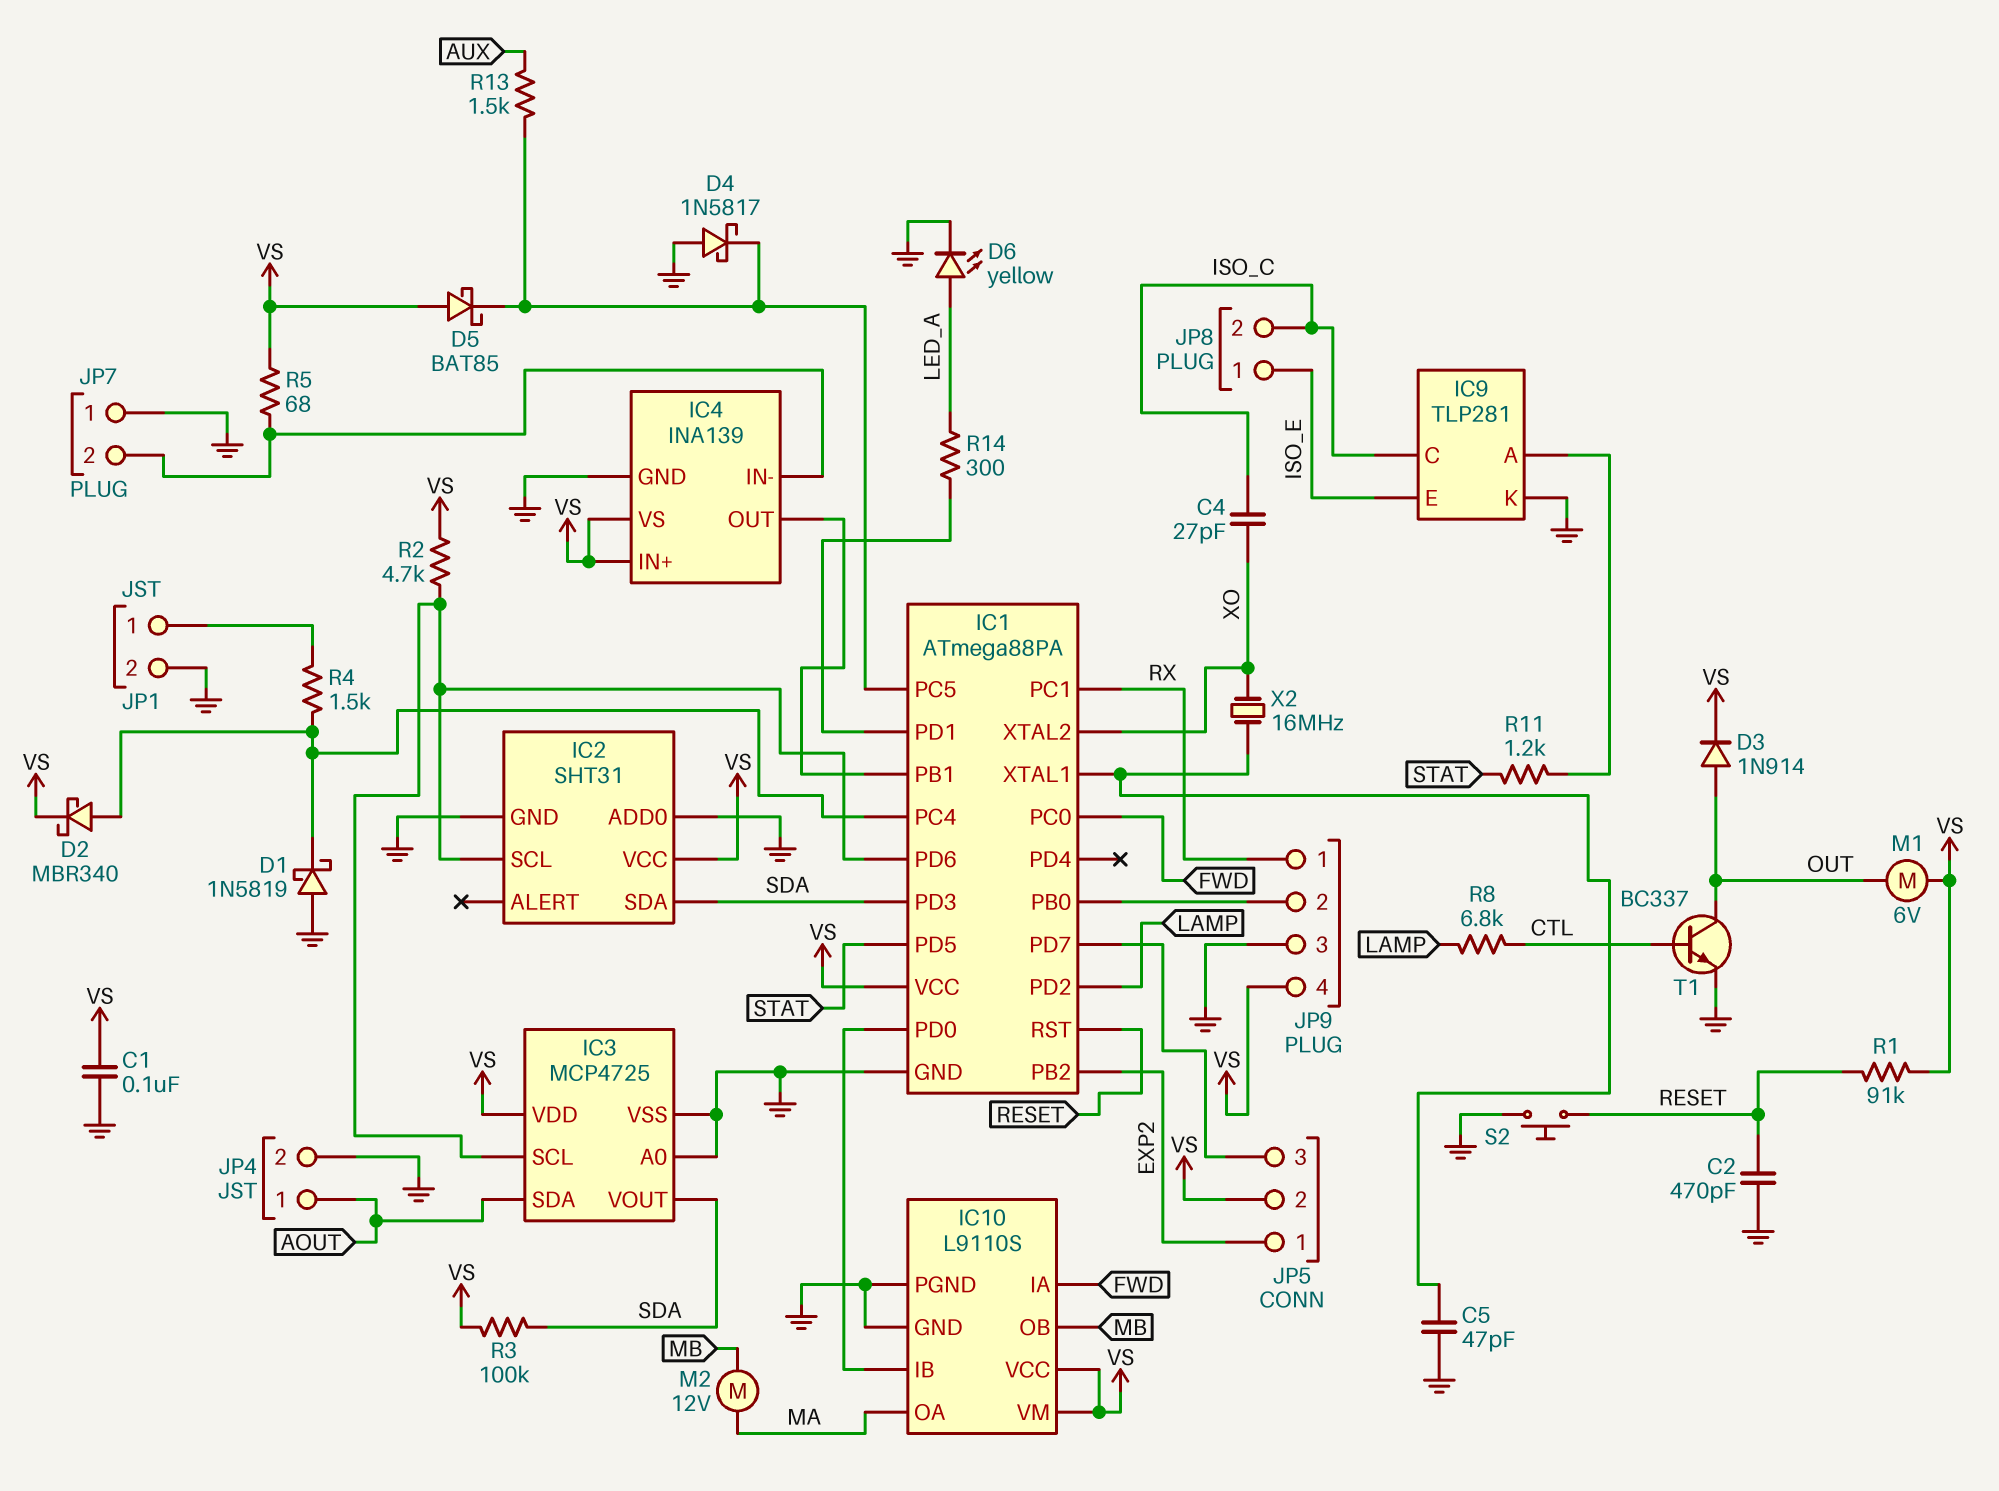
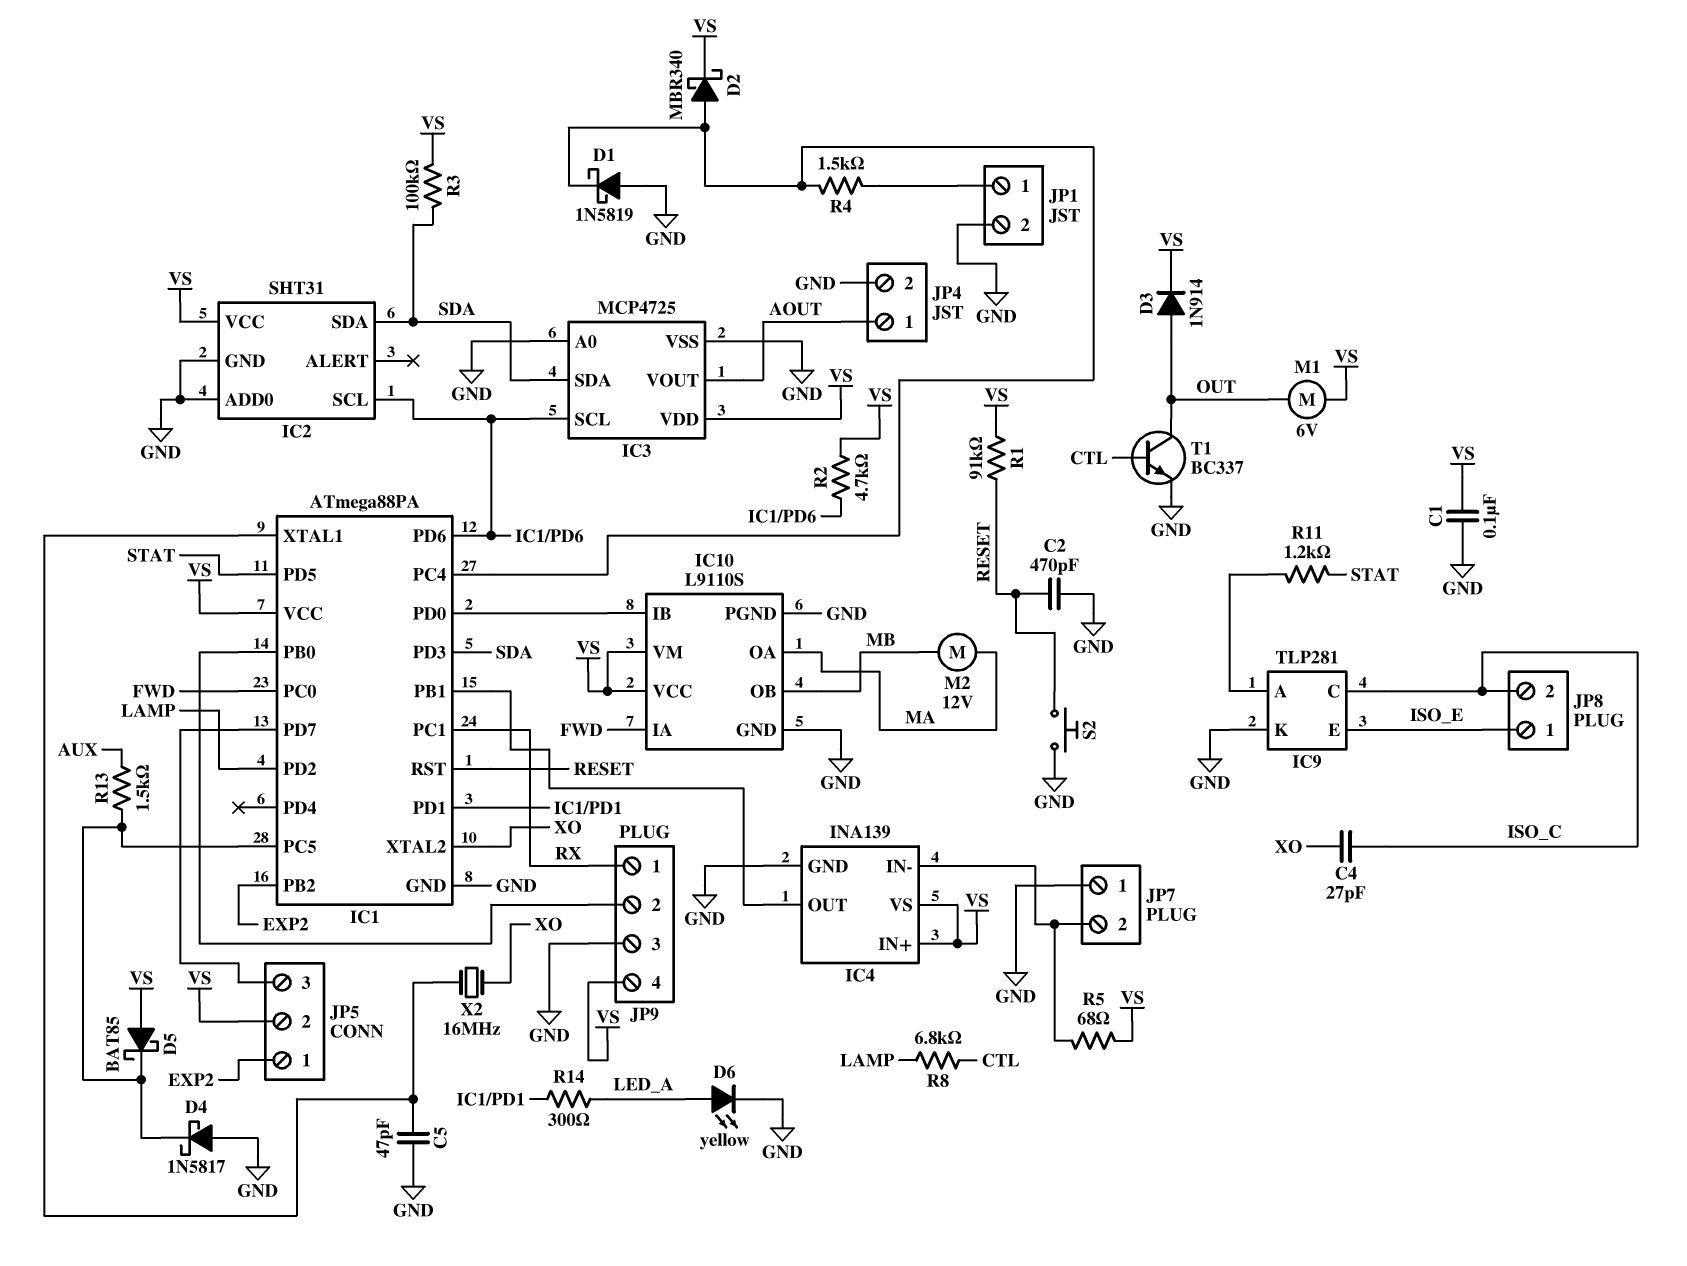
IC3 pin SDA: AOUT -> SDA
IC3 pin VOUT: SDA -> AOUT

